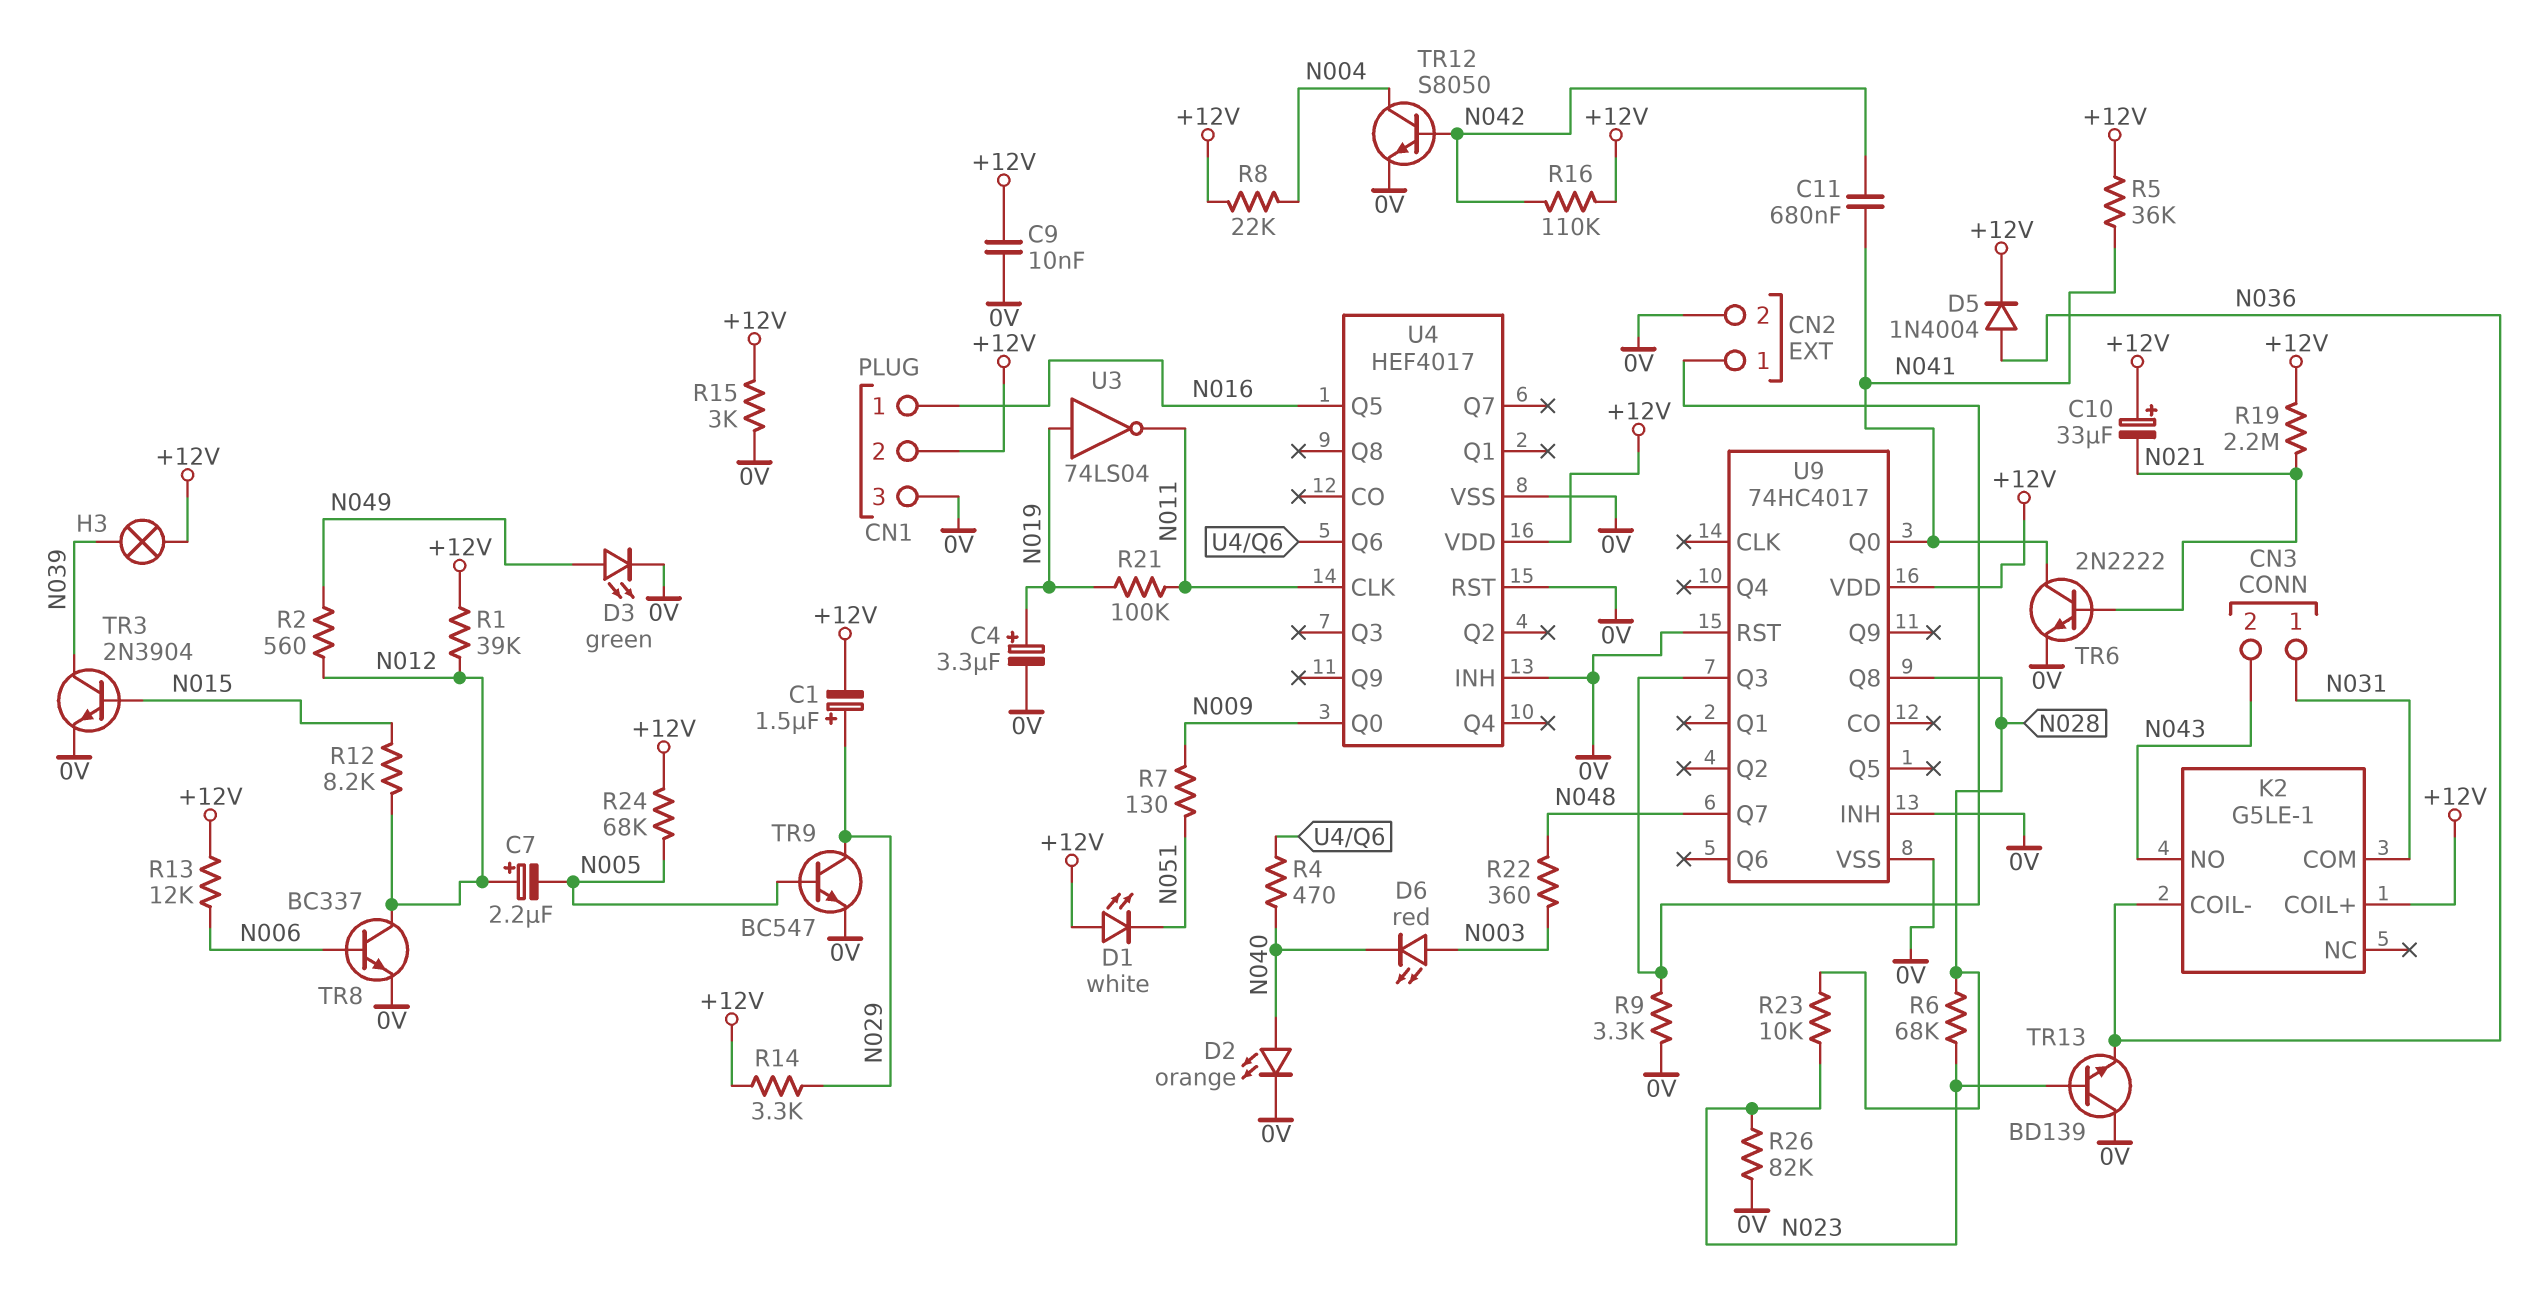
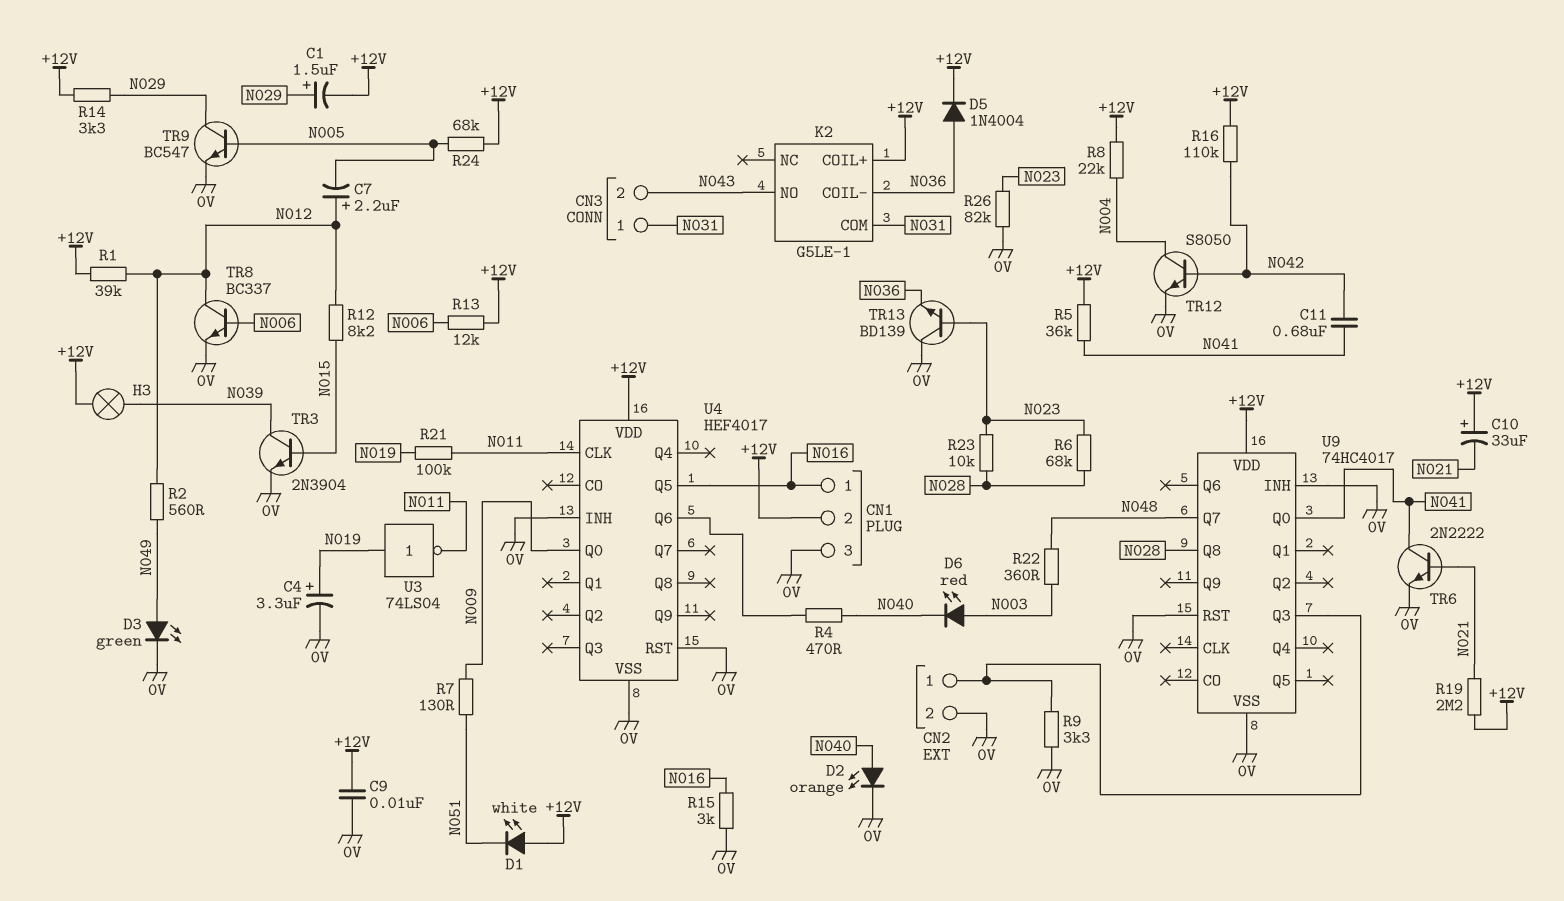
R15: 3k (+12V, 0V) -> 3k (0V, N016)

